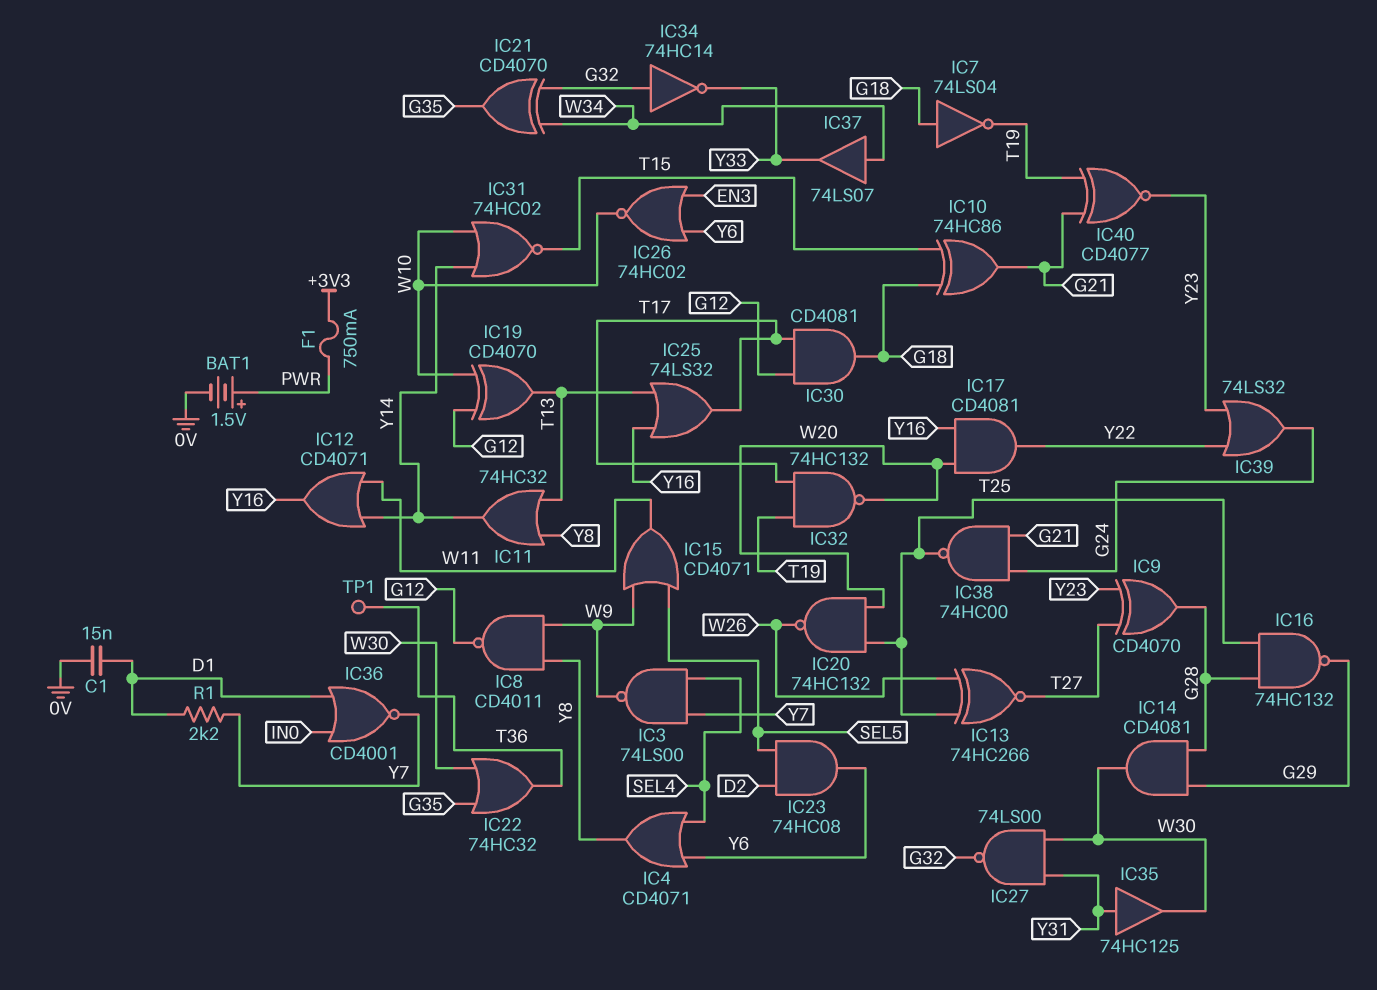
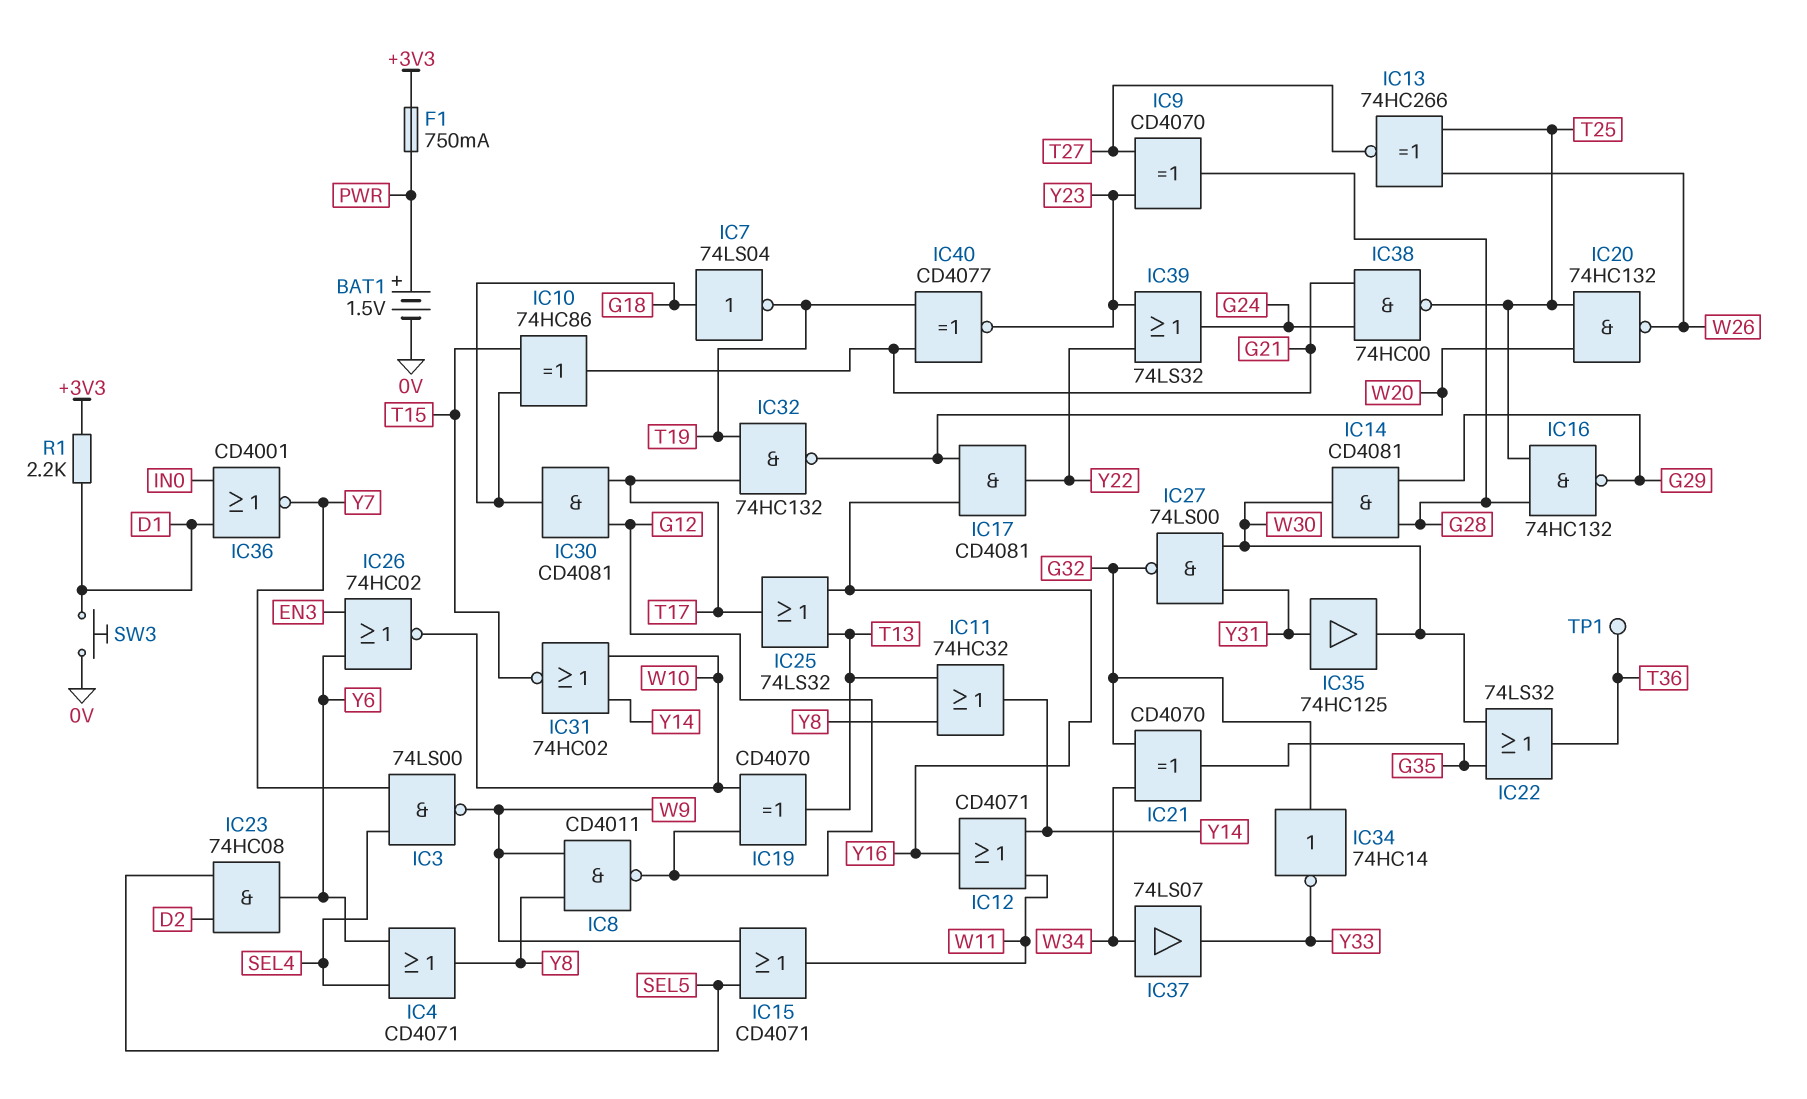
C1: 15nF (0V, D1) -> none
IC22: OR 74HC32 (in G35, in W30, out T36) -> OR 74LS32 (in G35, in W30, out T36)
R1: 2.2k (D1, Y7) -> 2.2k (+3V3, D1)
SW3: none -> button (0V, D1)

